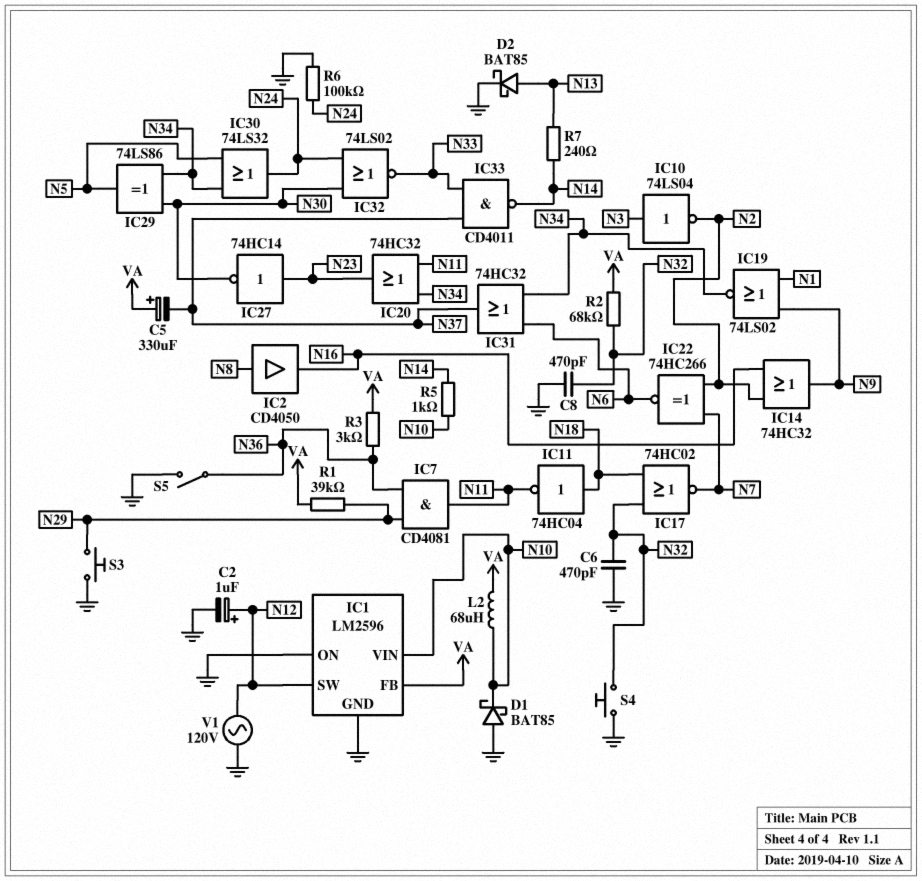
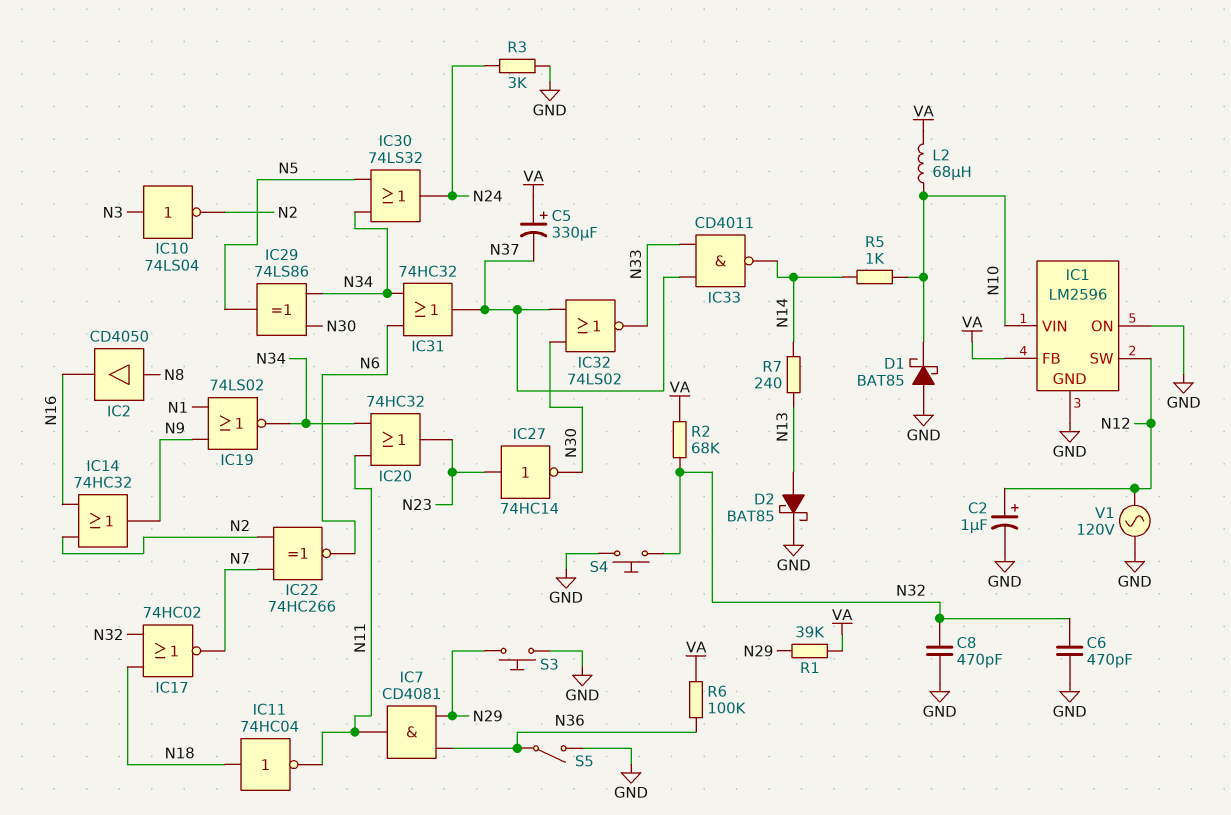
IC32: NOR 74LS02 (in N24, in N30, out N33) -> NOR 74LS02 (in N30, in N37, out N33)
R3: 3k (N36, VA) -> 3k (GND, N24)
R6: 100k (GND, N24) -> 100k (N36, VA)

